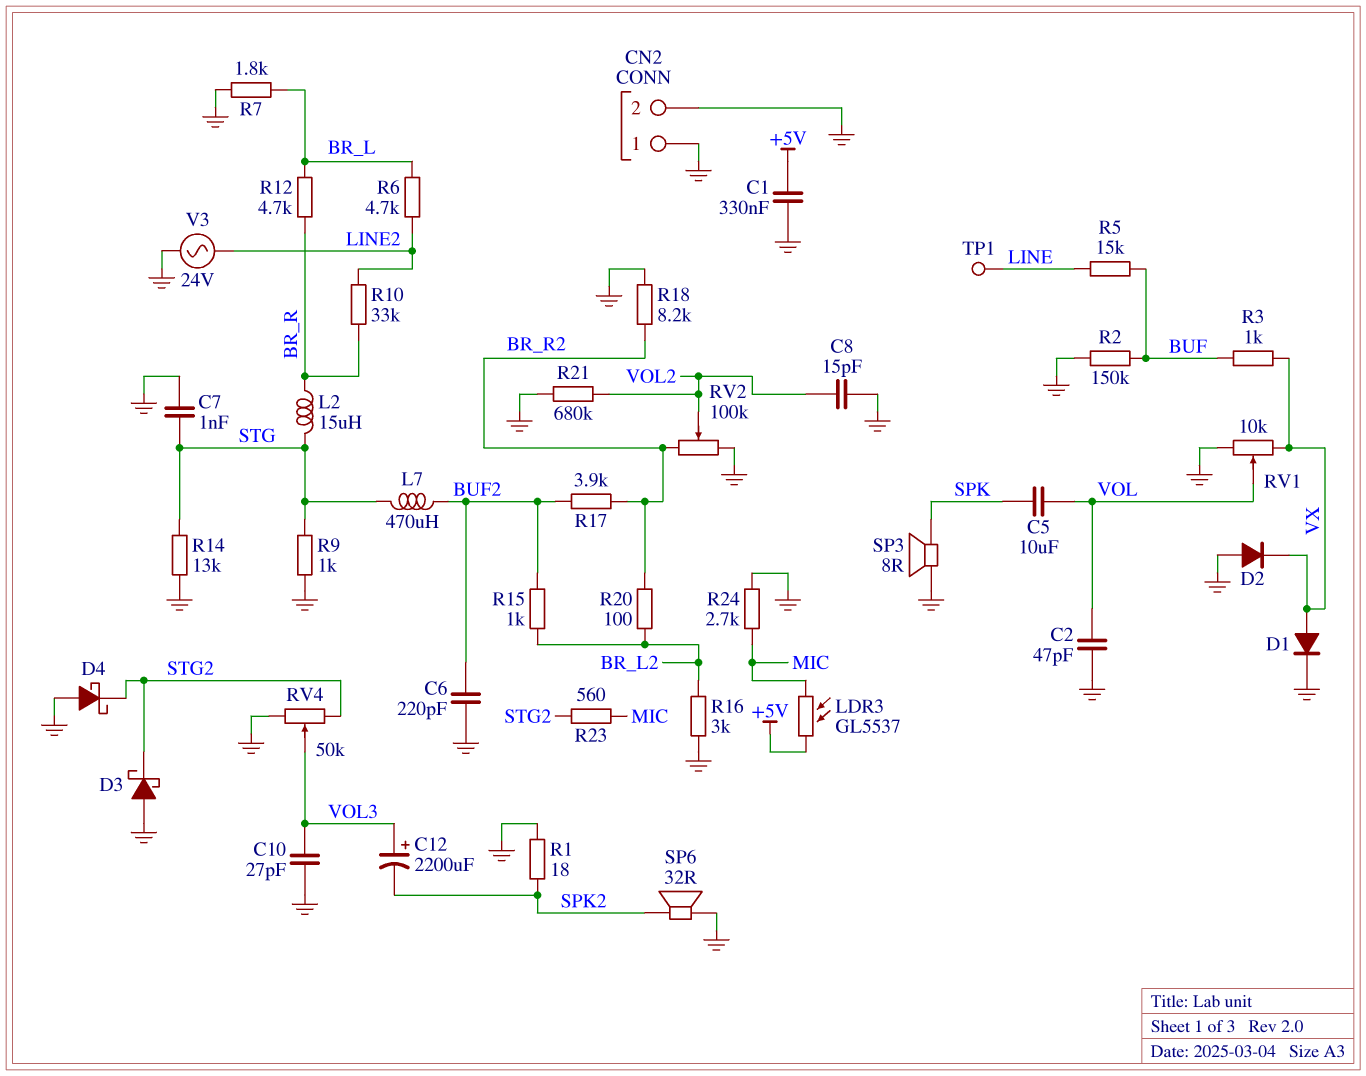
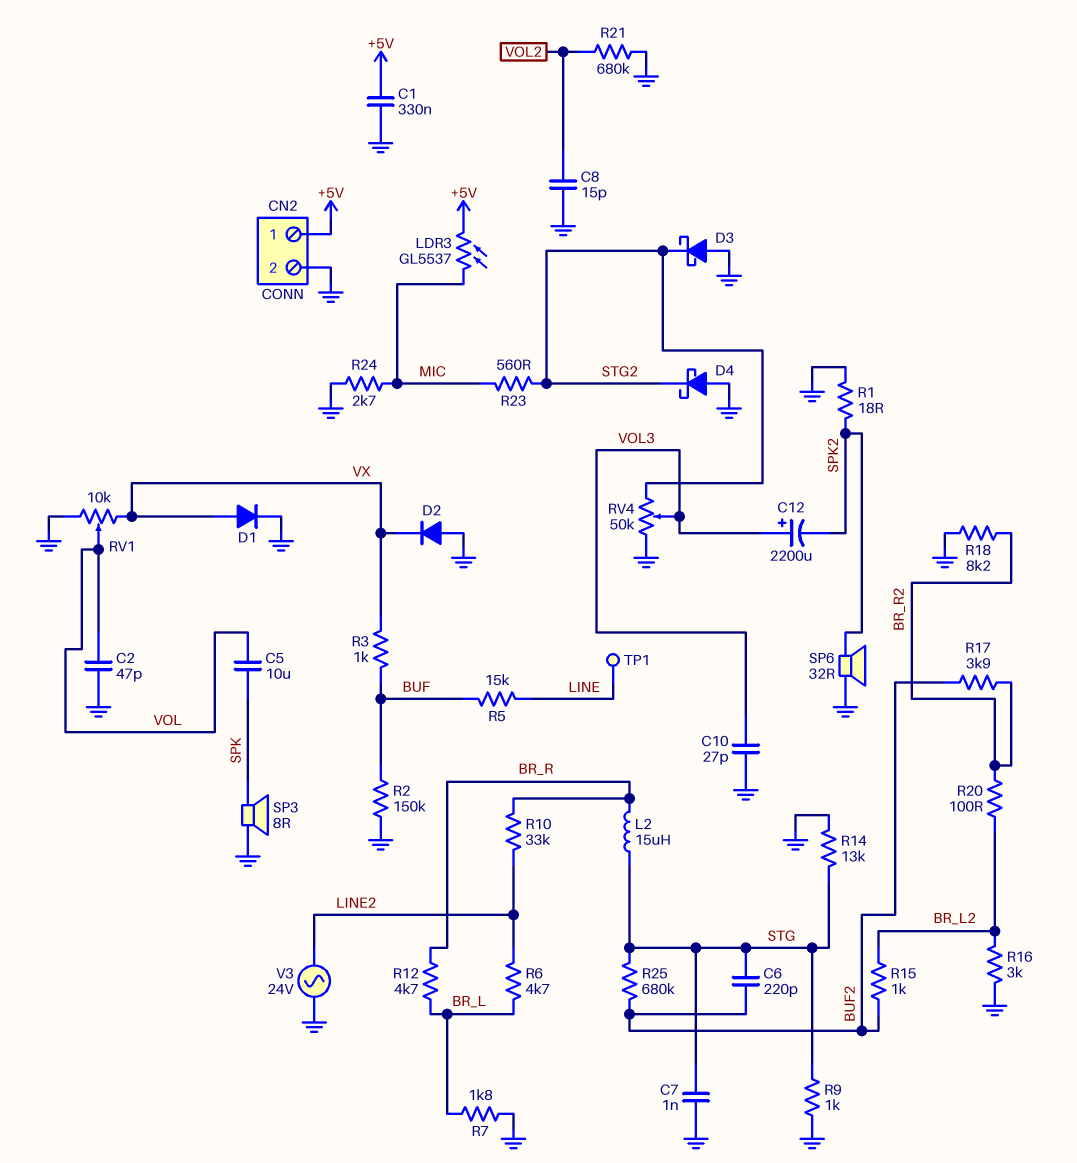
C6: 220pF (BUF2, GND) -> 220pF (BUF2, STG)
CN2 pin 1: GND -> +5V
L7: 470uH (BUF2, STG) -> none
R25: none -> 680k (BUF2, STG)
RV2: 100k (BR_R2, GND, wiper VOL2) -> none

